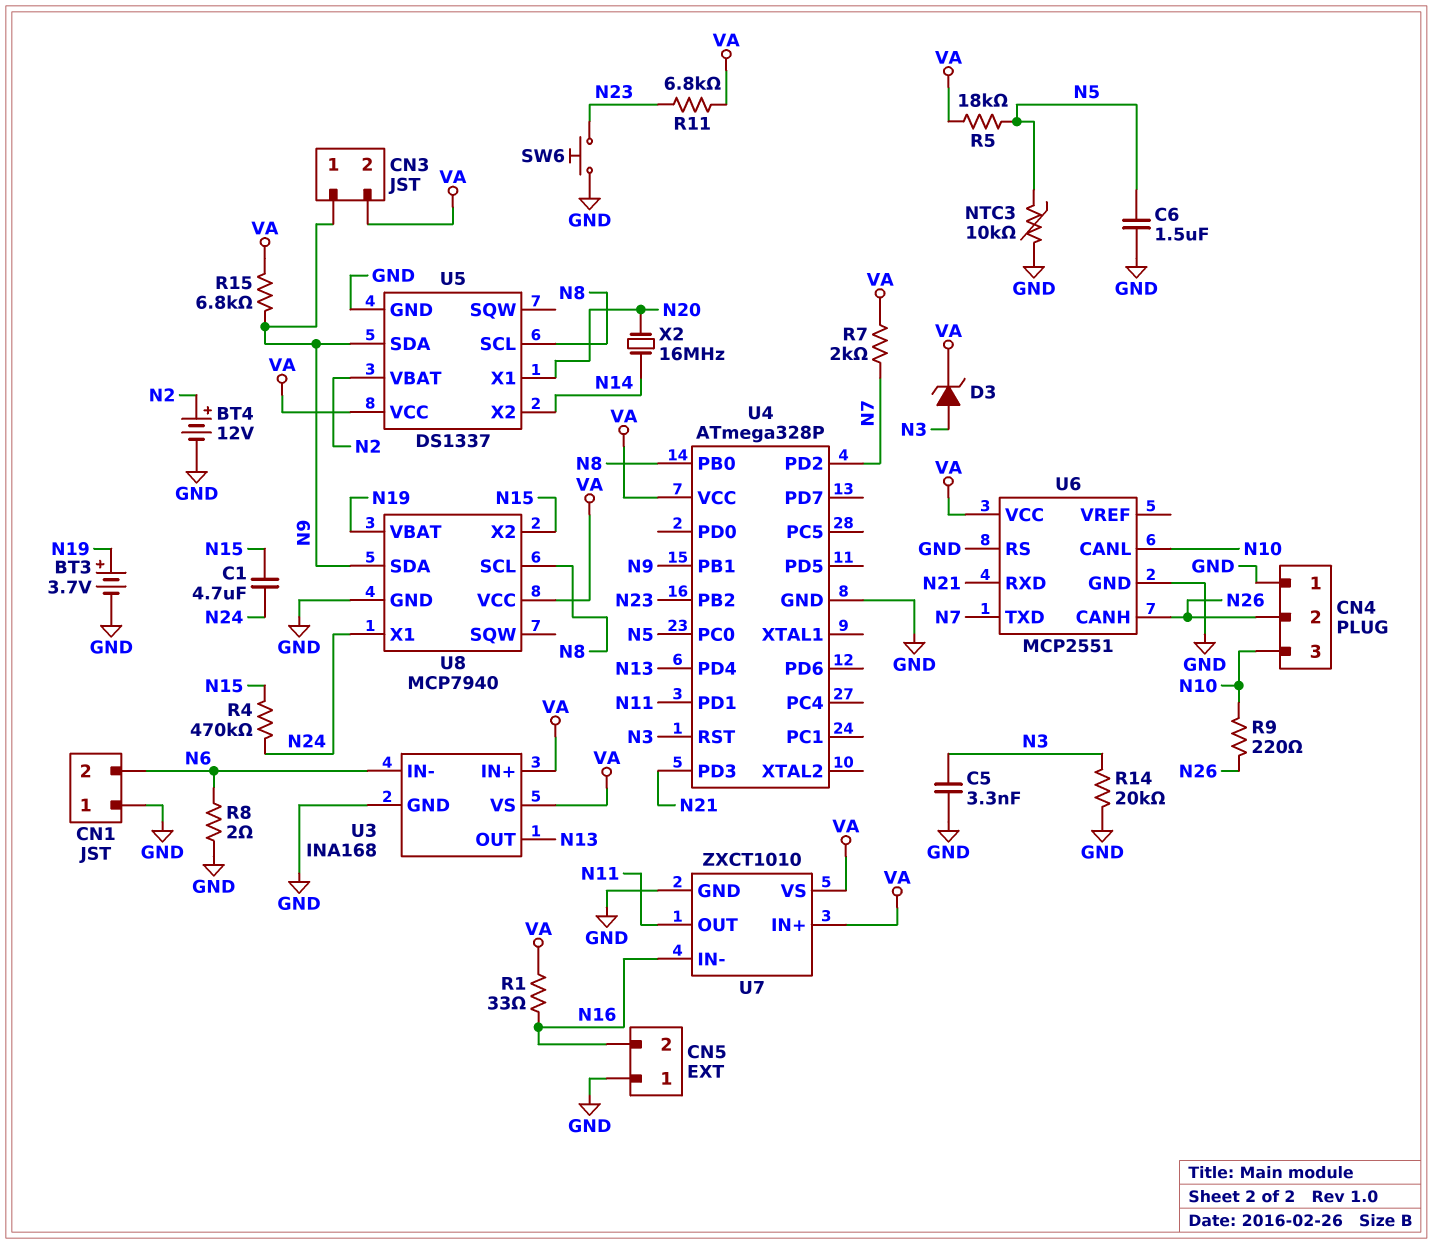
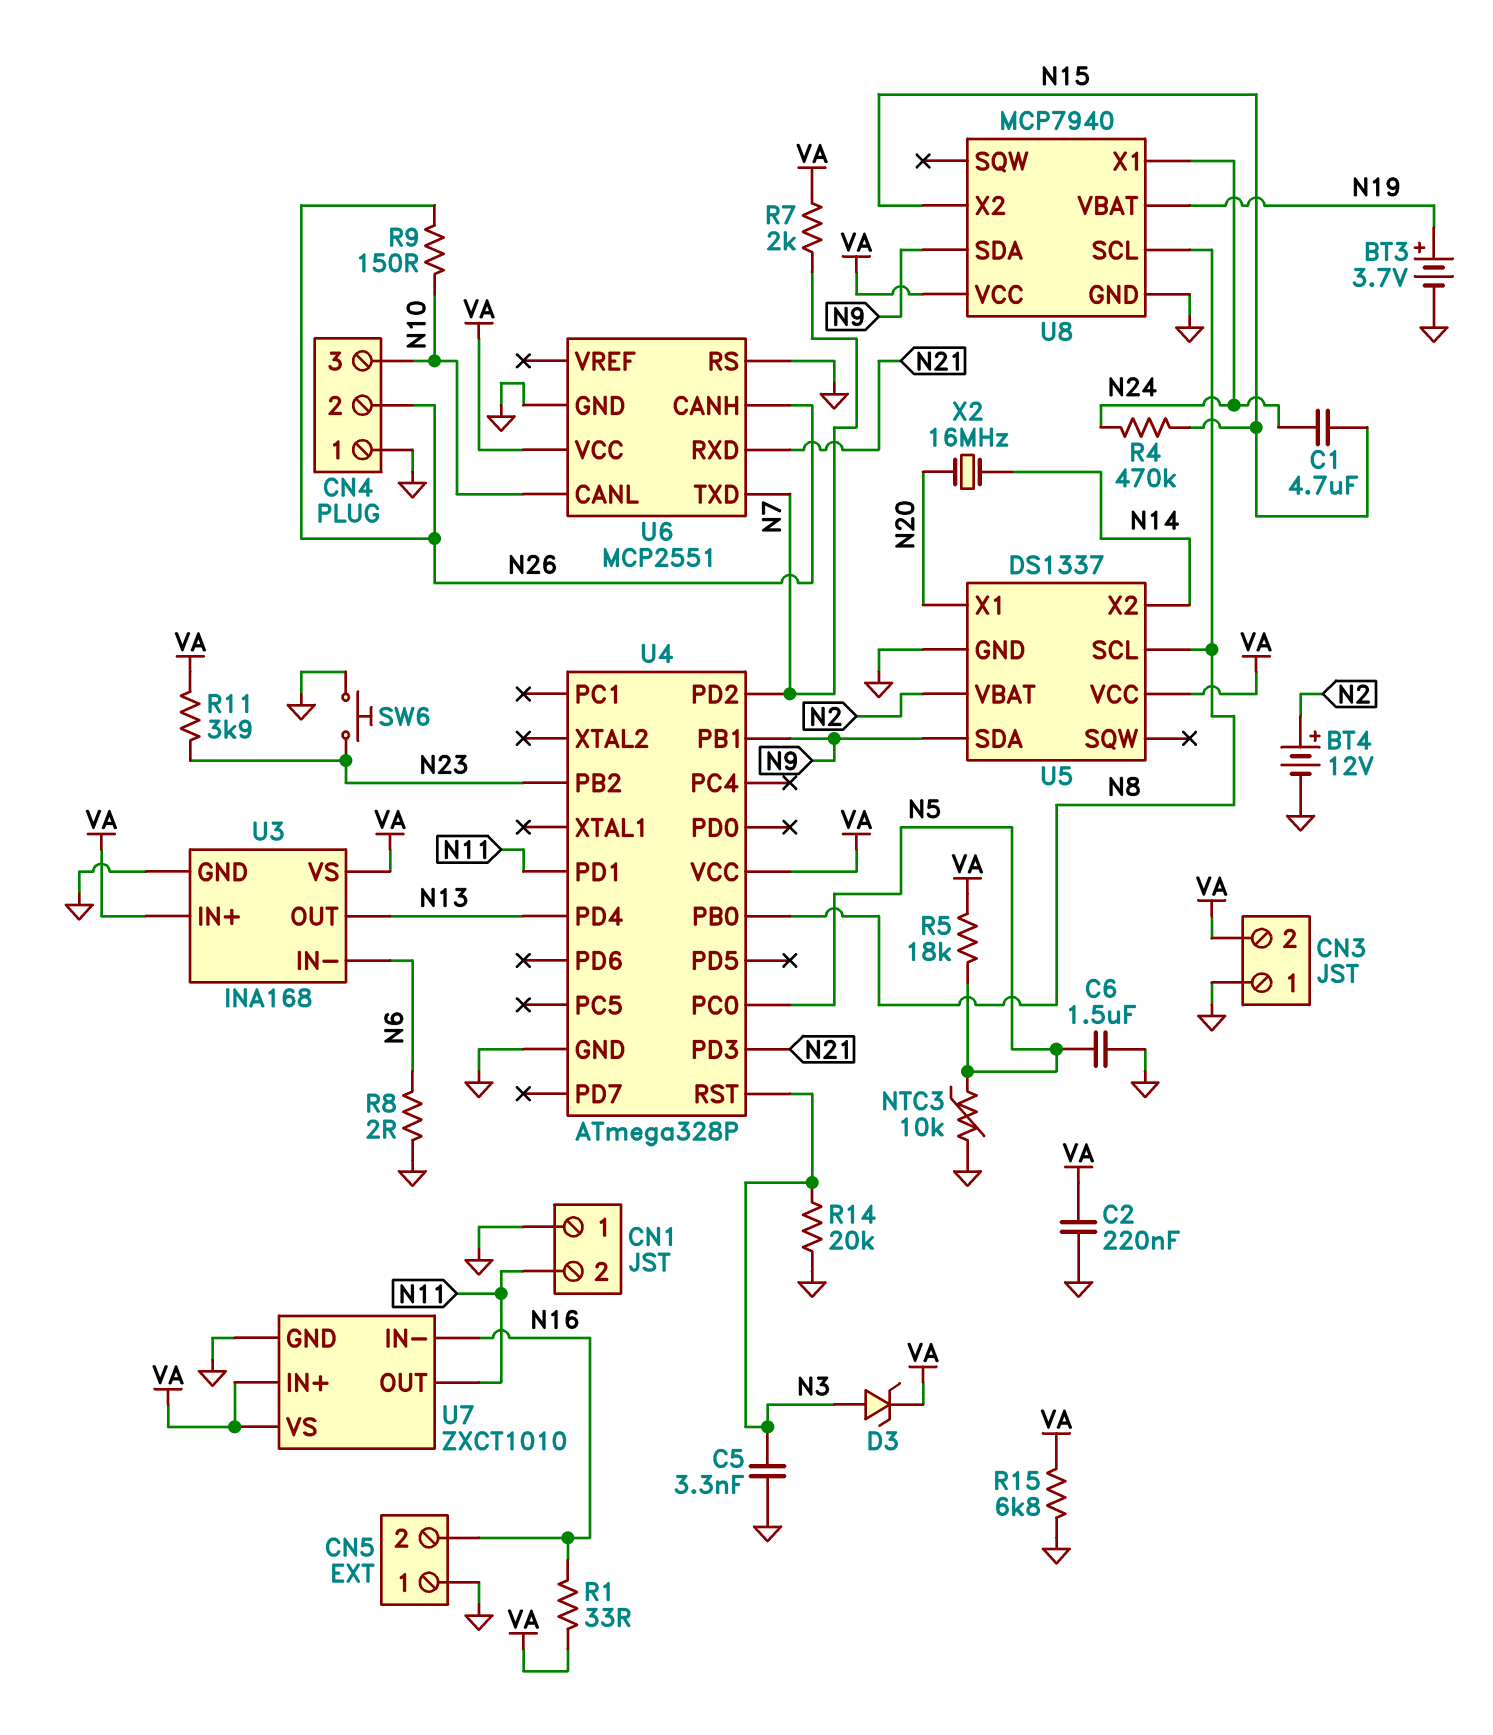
C2: none -> 220nF (GND, VA)
CN1 pin 2: N6 -> N11
CN3 pin 1: N9 -> GND
R9: 220 (N10, N26) -> 150 (N10, N26)
R11: 6.8k (N23, VA) -> 3.9k (N23, VA)
R15: 6.8k (N9, VA) -> 6.8k (GND, VA)

